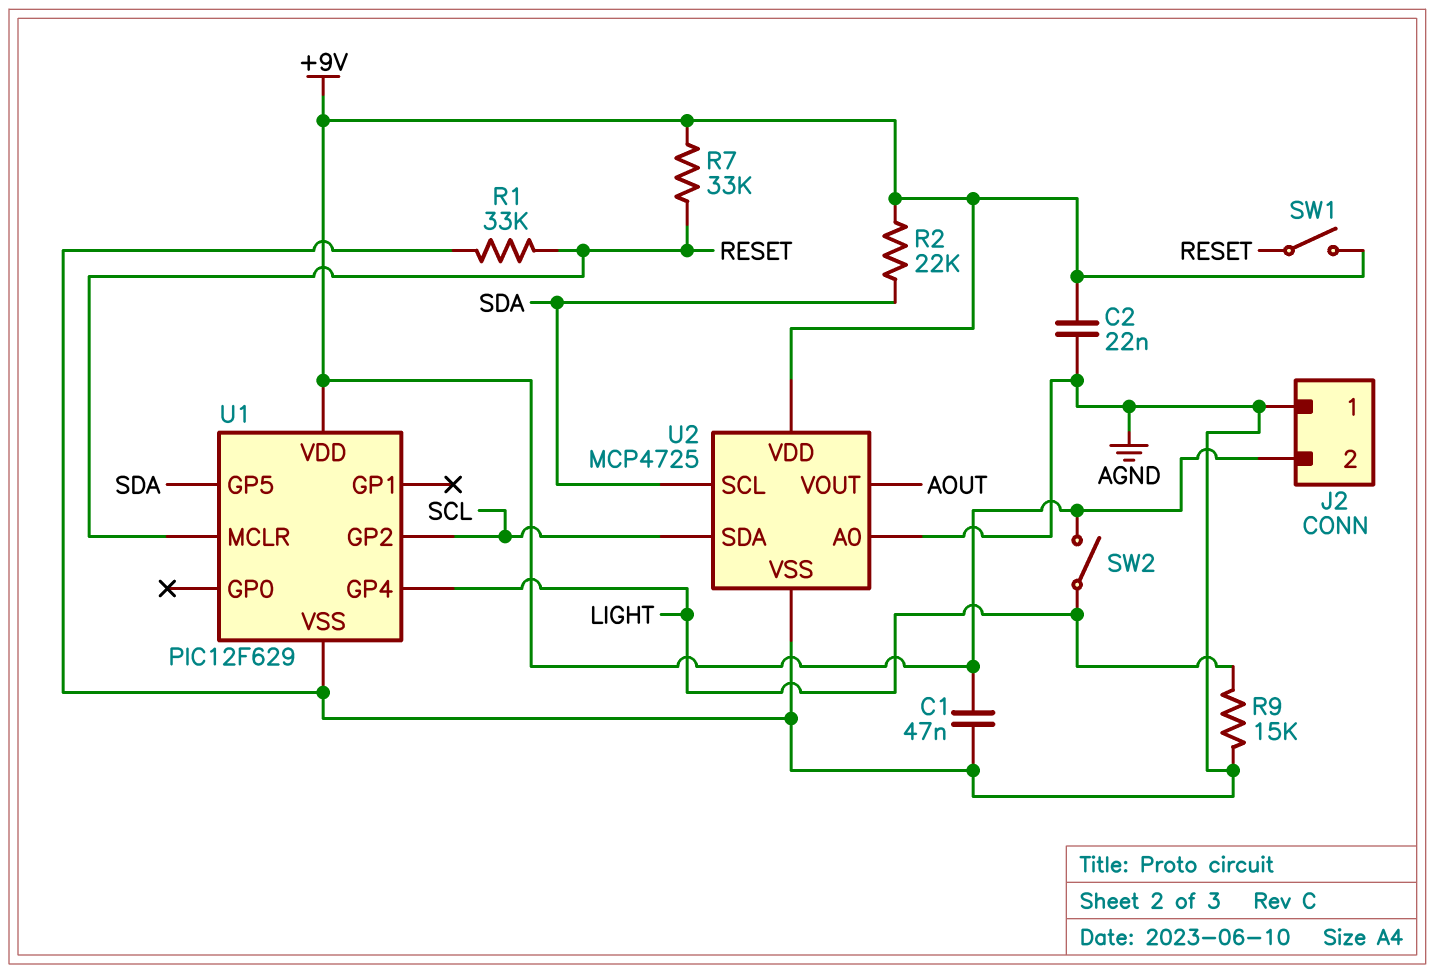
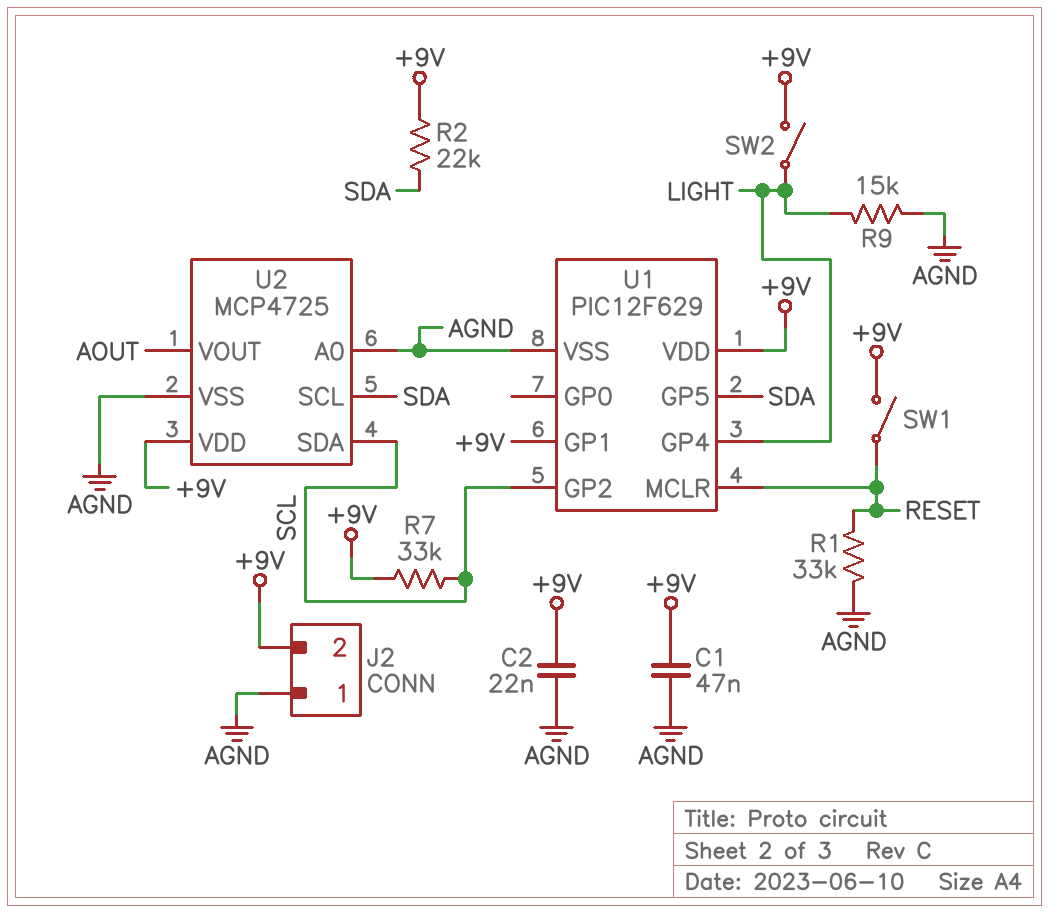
R7: 33k (+9V, RESET) -> 33k (+9V, SCL)
U1 pin GP1: none -> +9V

